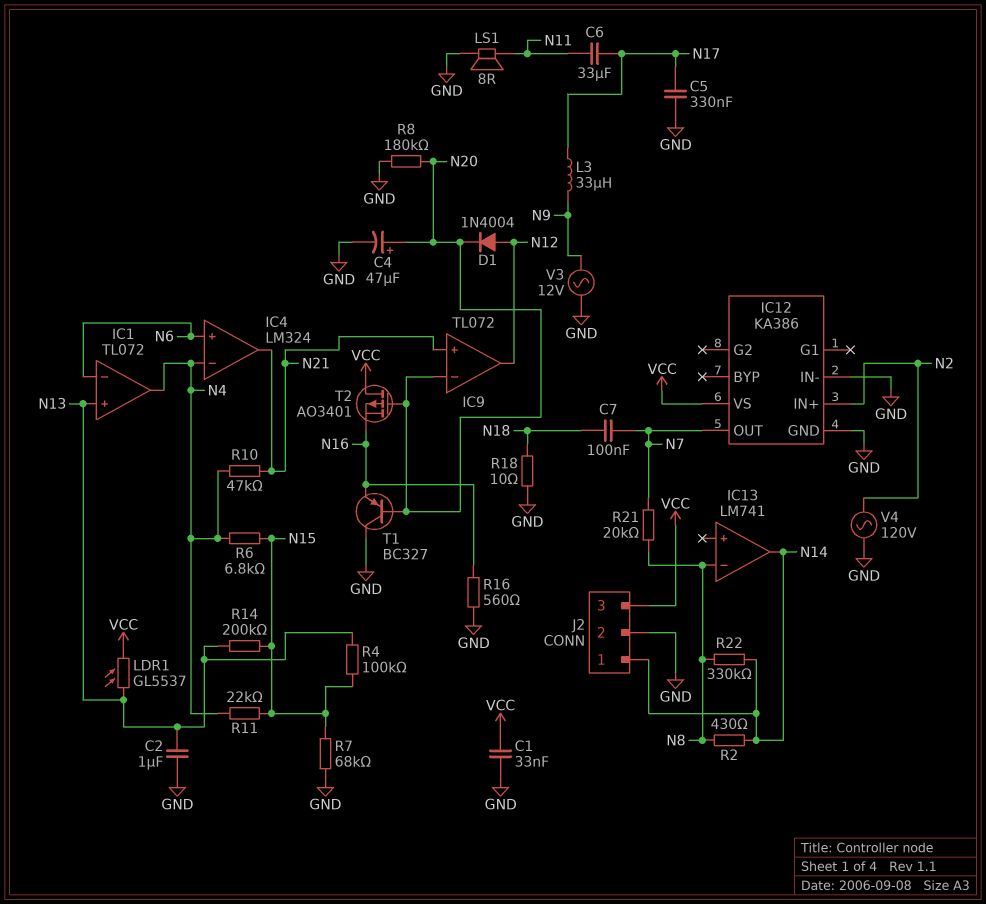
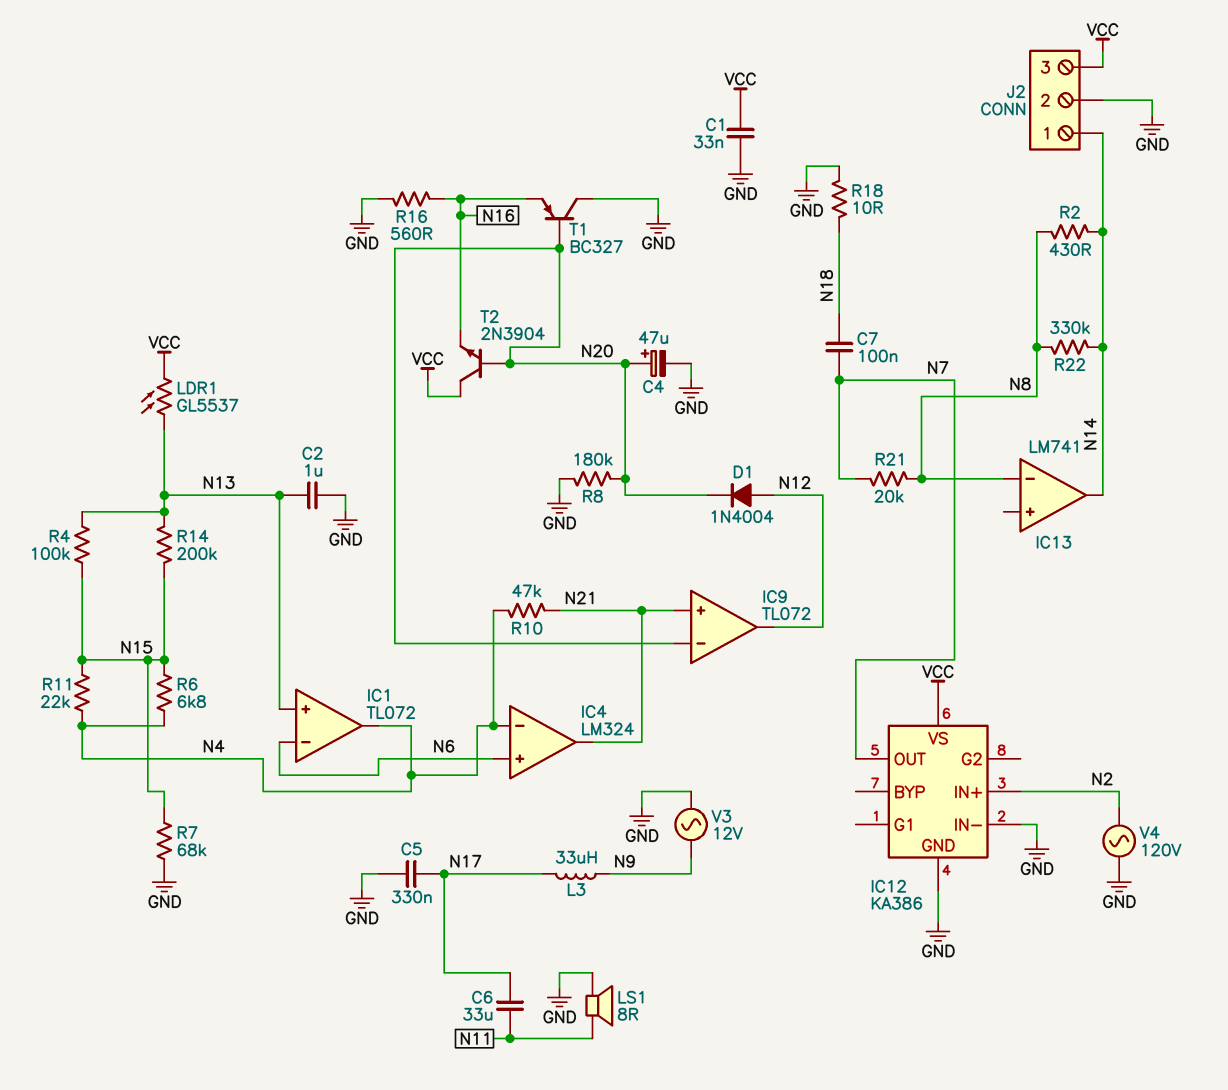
T2: PMOS AO3401 (G N20, D VCC, S N16) -> NPN 2N3904 (B N20, C VCC, E N16)

